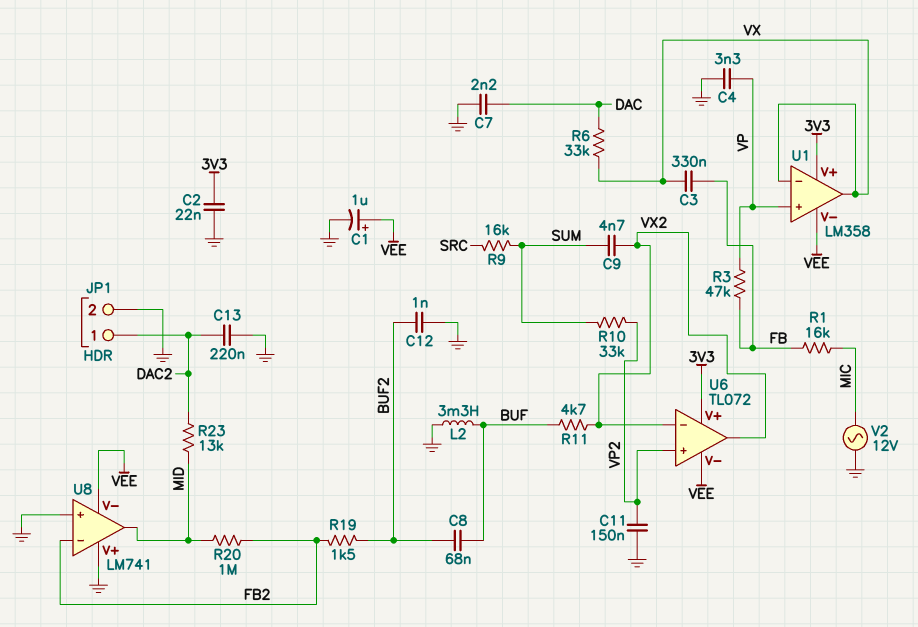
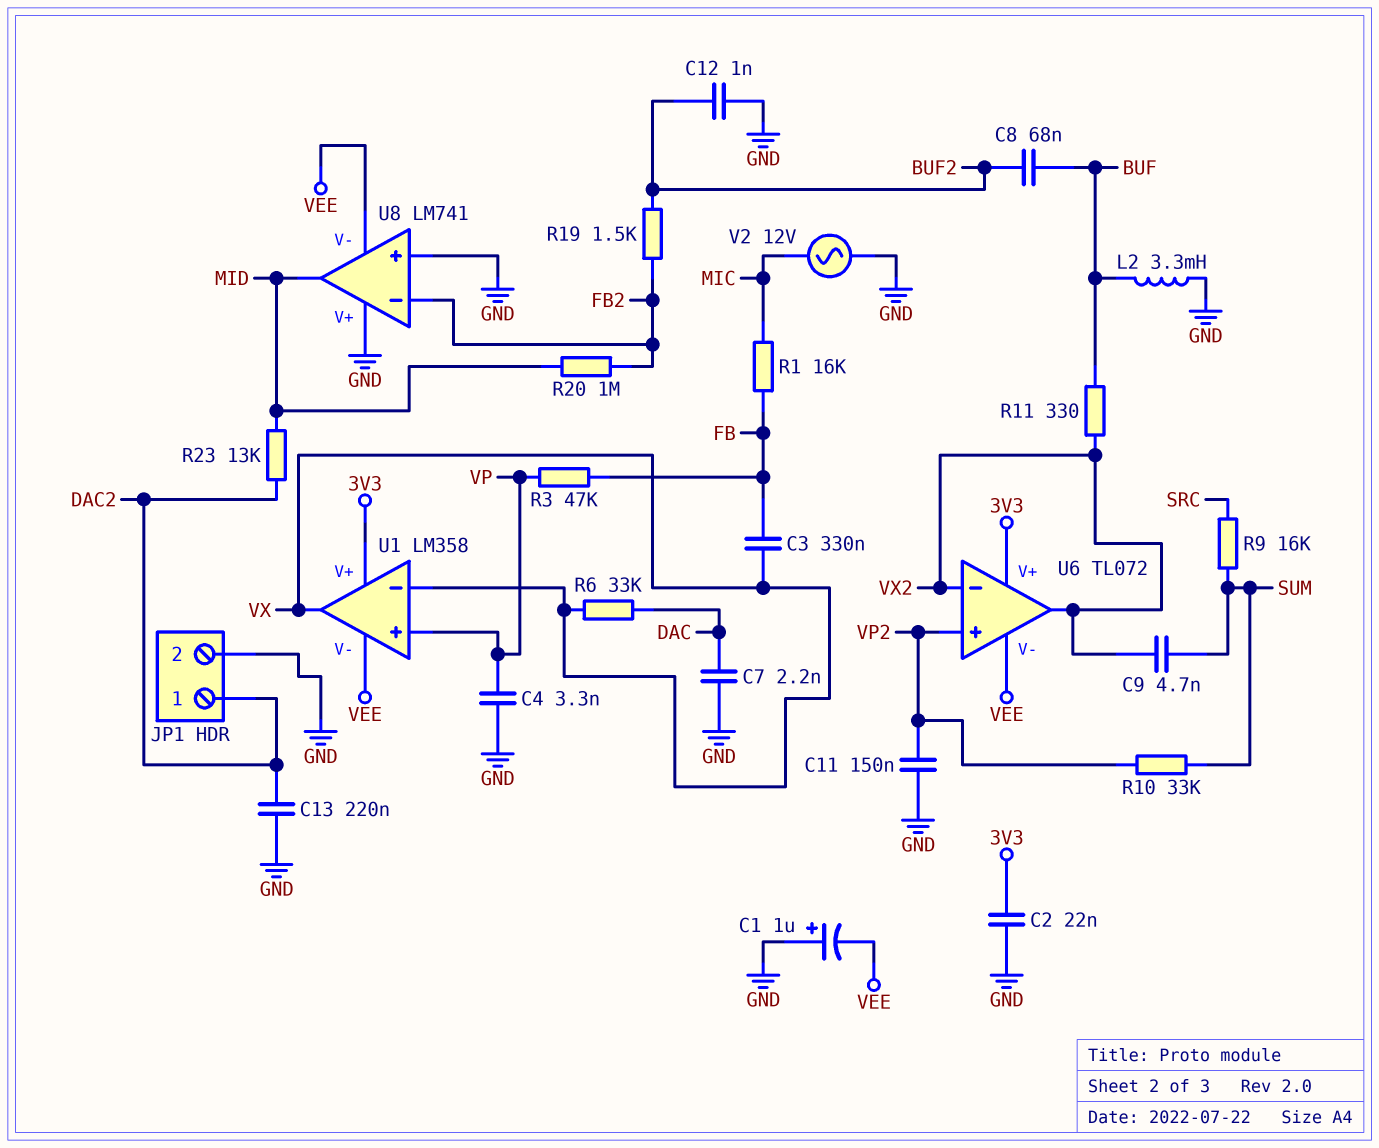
C1: 1uF (plus VEE, minus GND) -> 1uF (plus GND, minus VEE)
R11: 4.7k (BUF, VX2) -> 330 (BUF, VX2)

